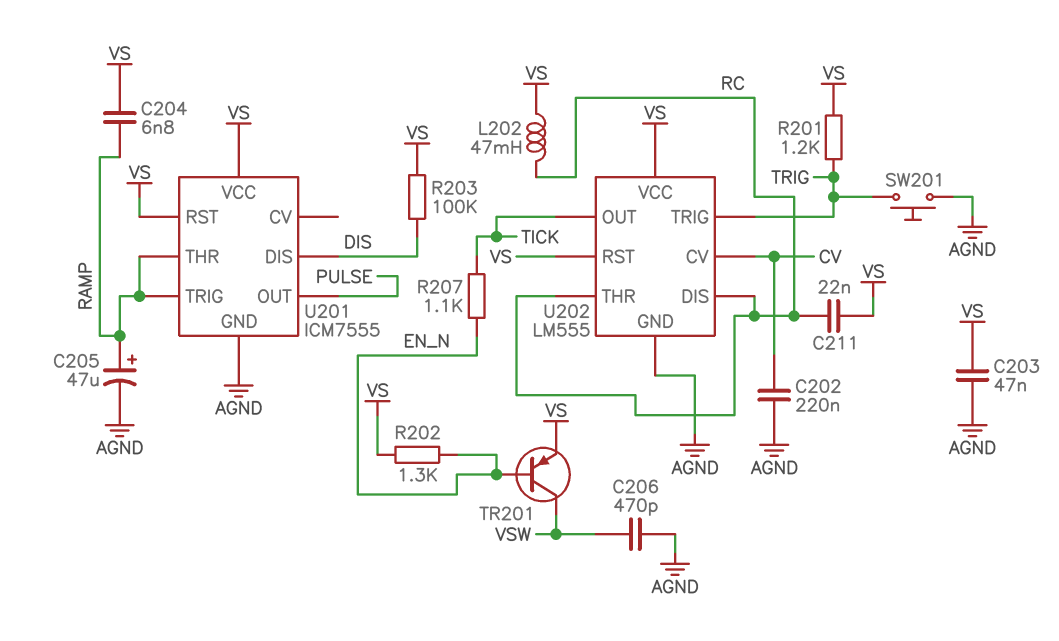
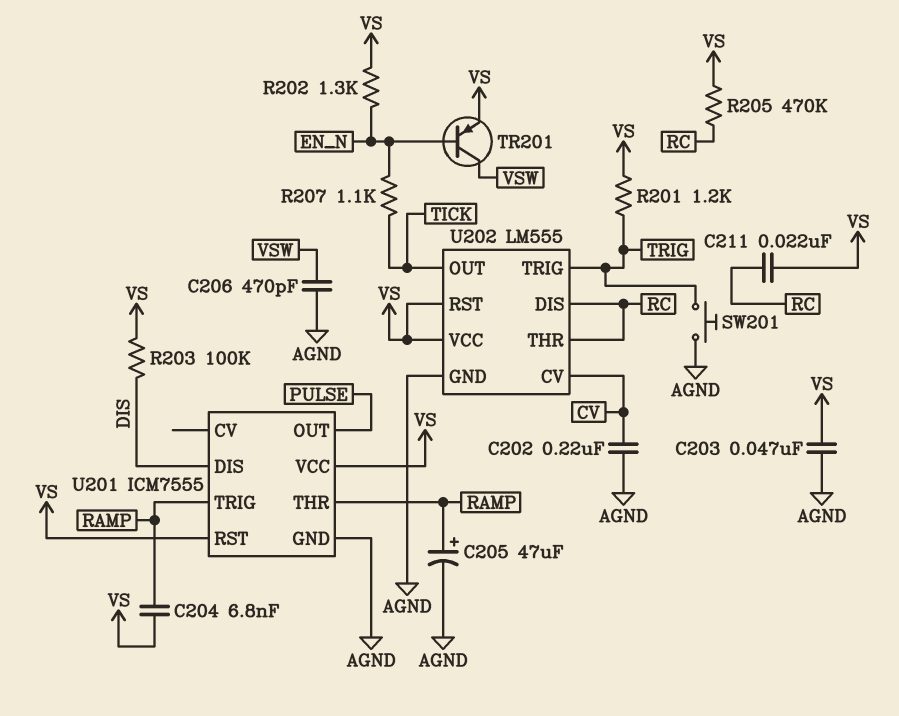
L202: 47mH (RC, VS) -> none
R205: none -> 470k (RC, VS)

